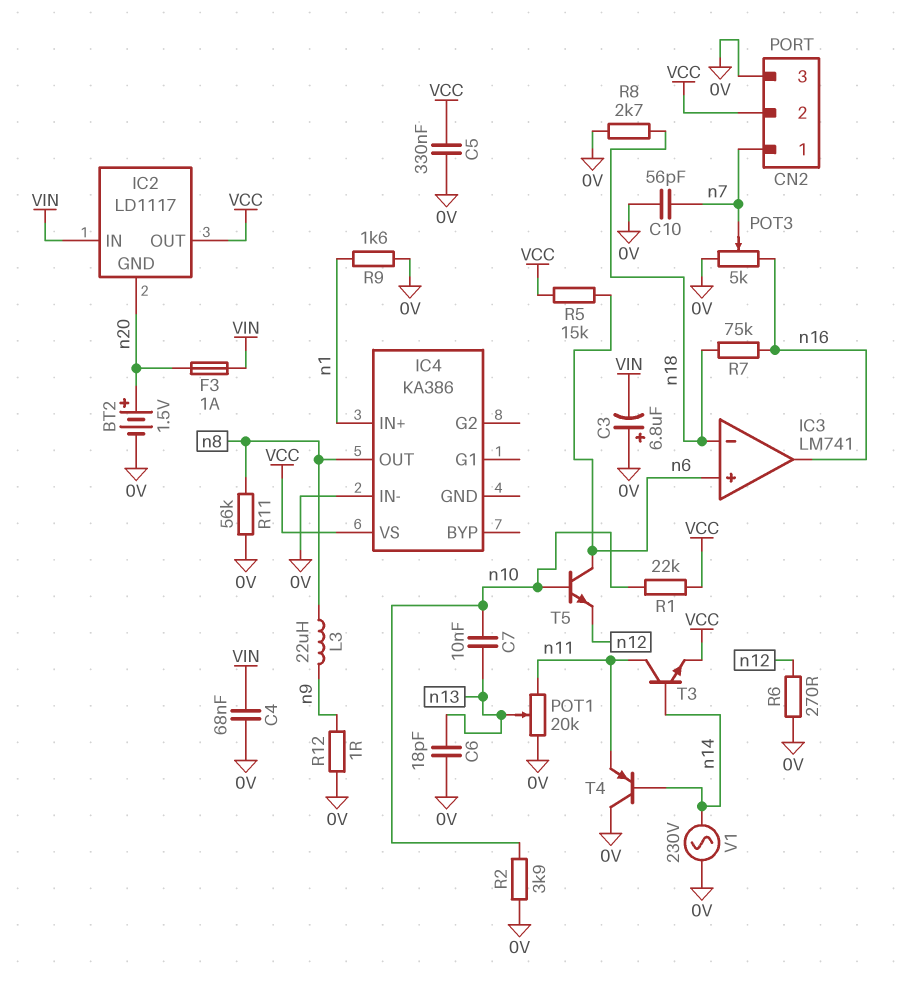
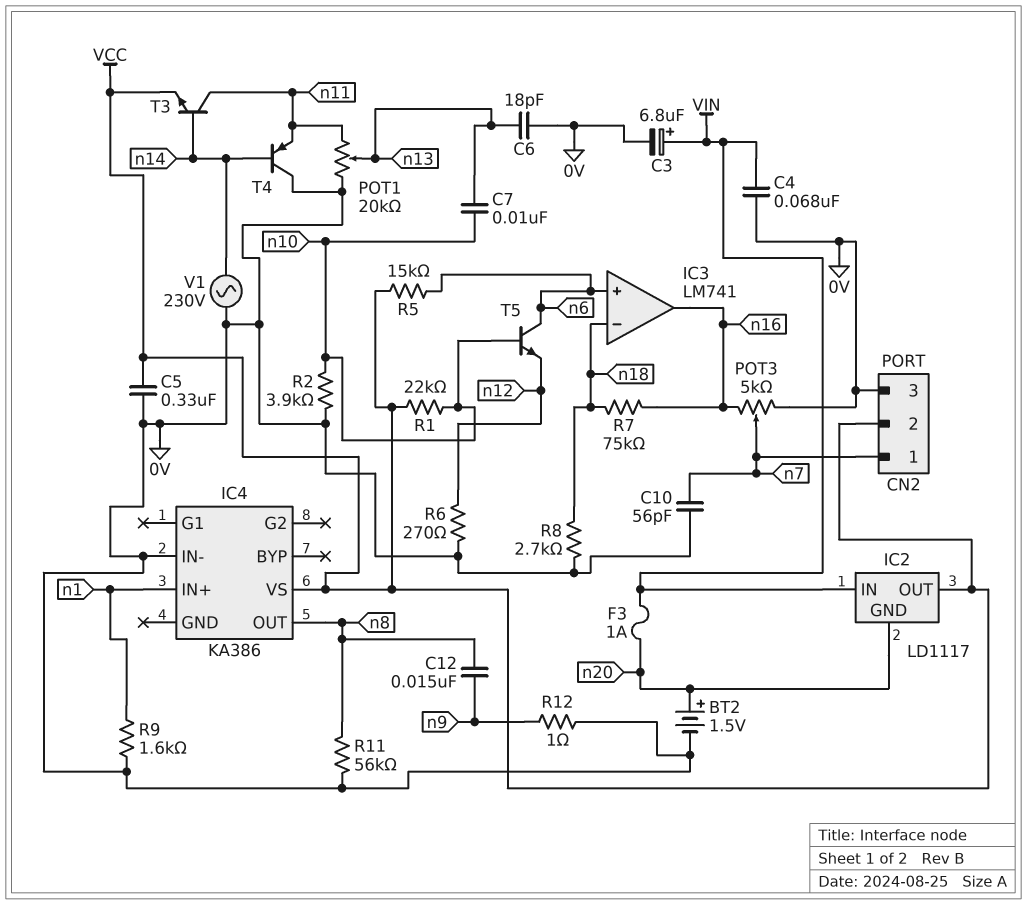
C3: 6.8uF (plus 0V, minus VIN) -> 6.8uF (plus VIN, minus 0V)
C12: none -> 15nF (n8, n9)
L3: 22uH (n8, n9) -> none

